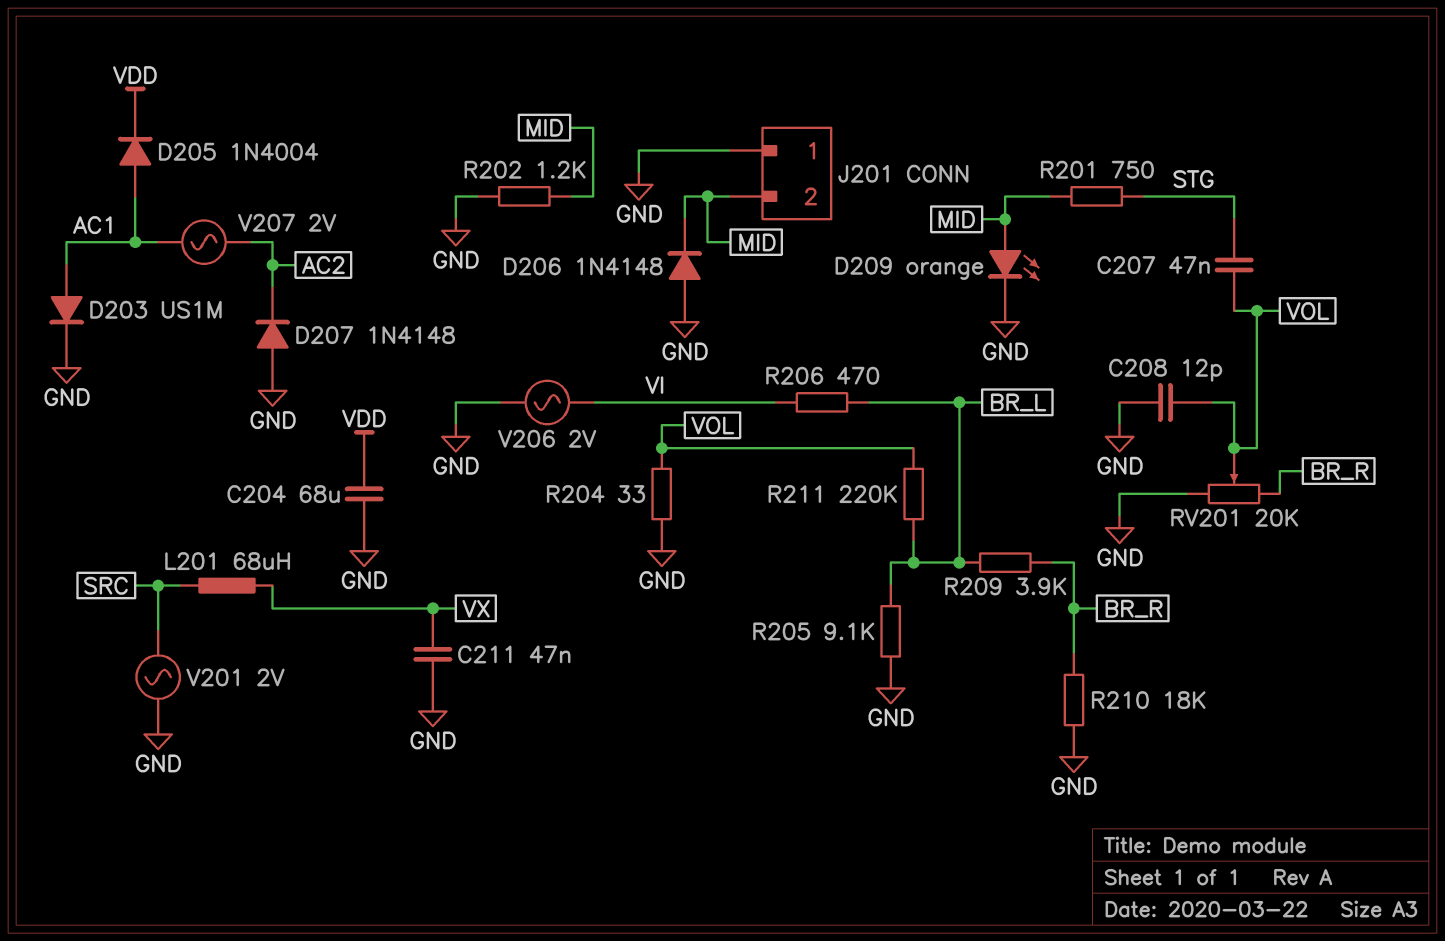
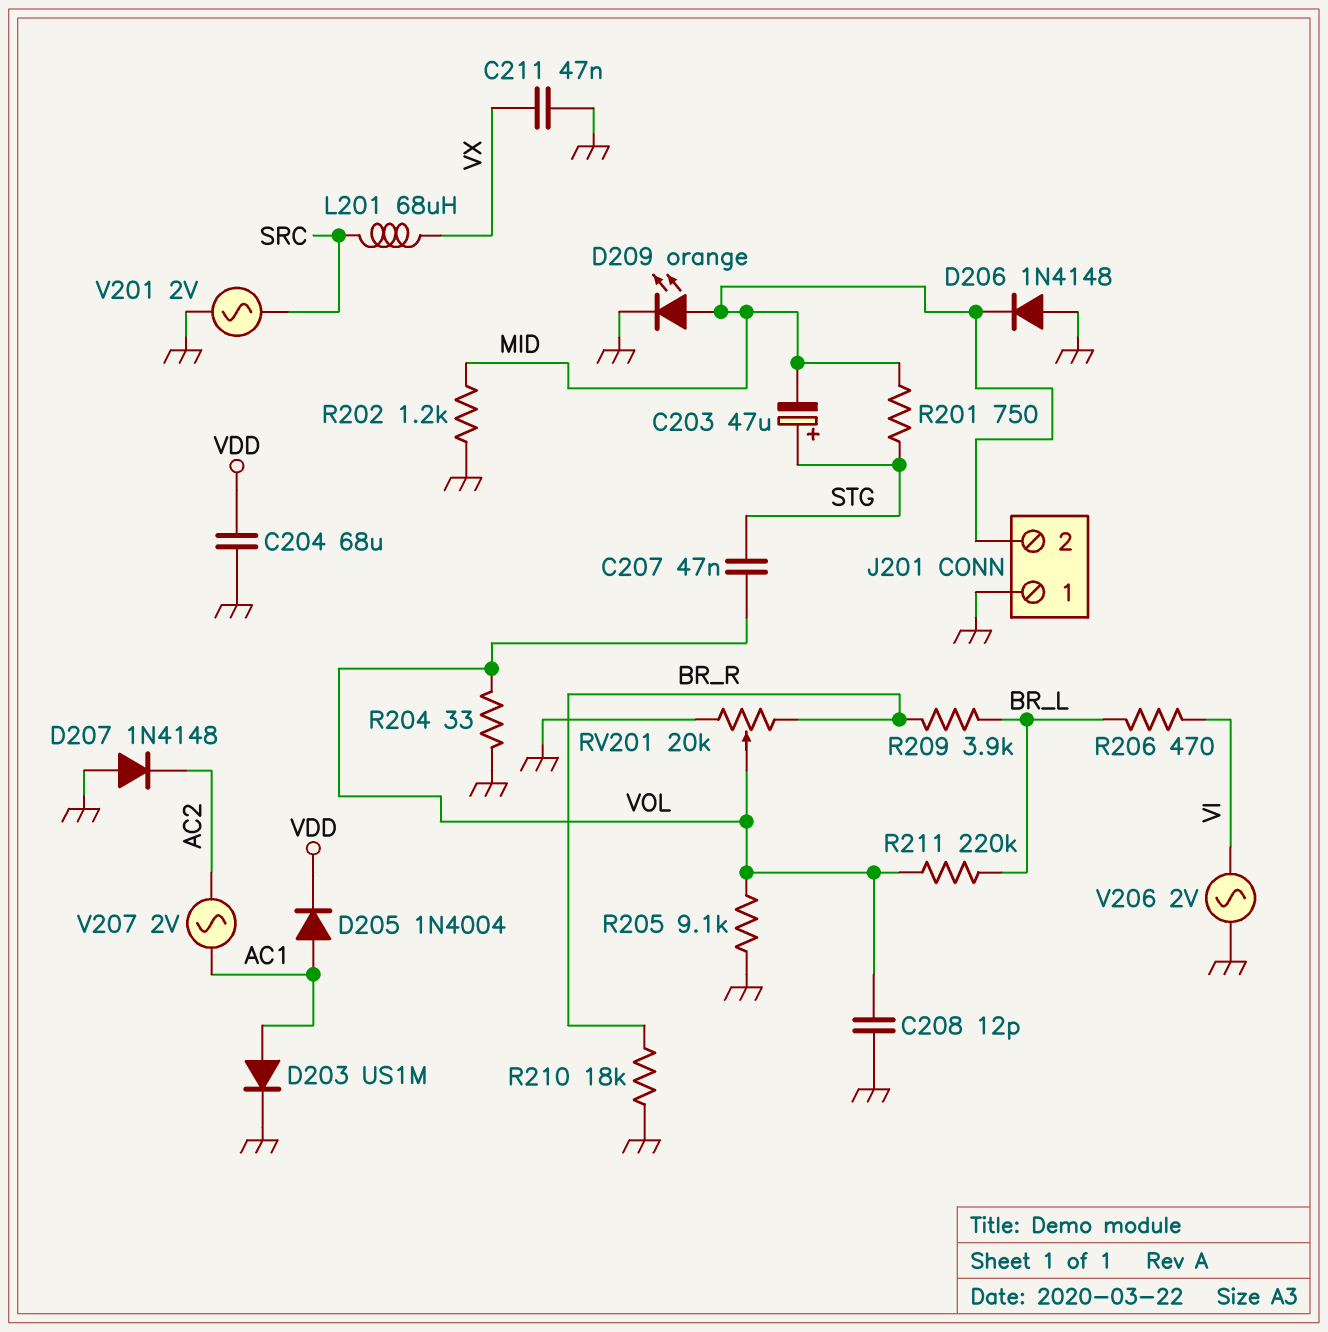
C203: none -> 47uF (plus STG, minus MID)
R205: 9.1k (BR_L, GND) -> 9.1k (GND, VOL)

